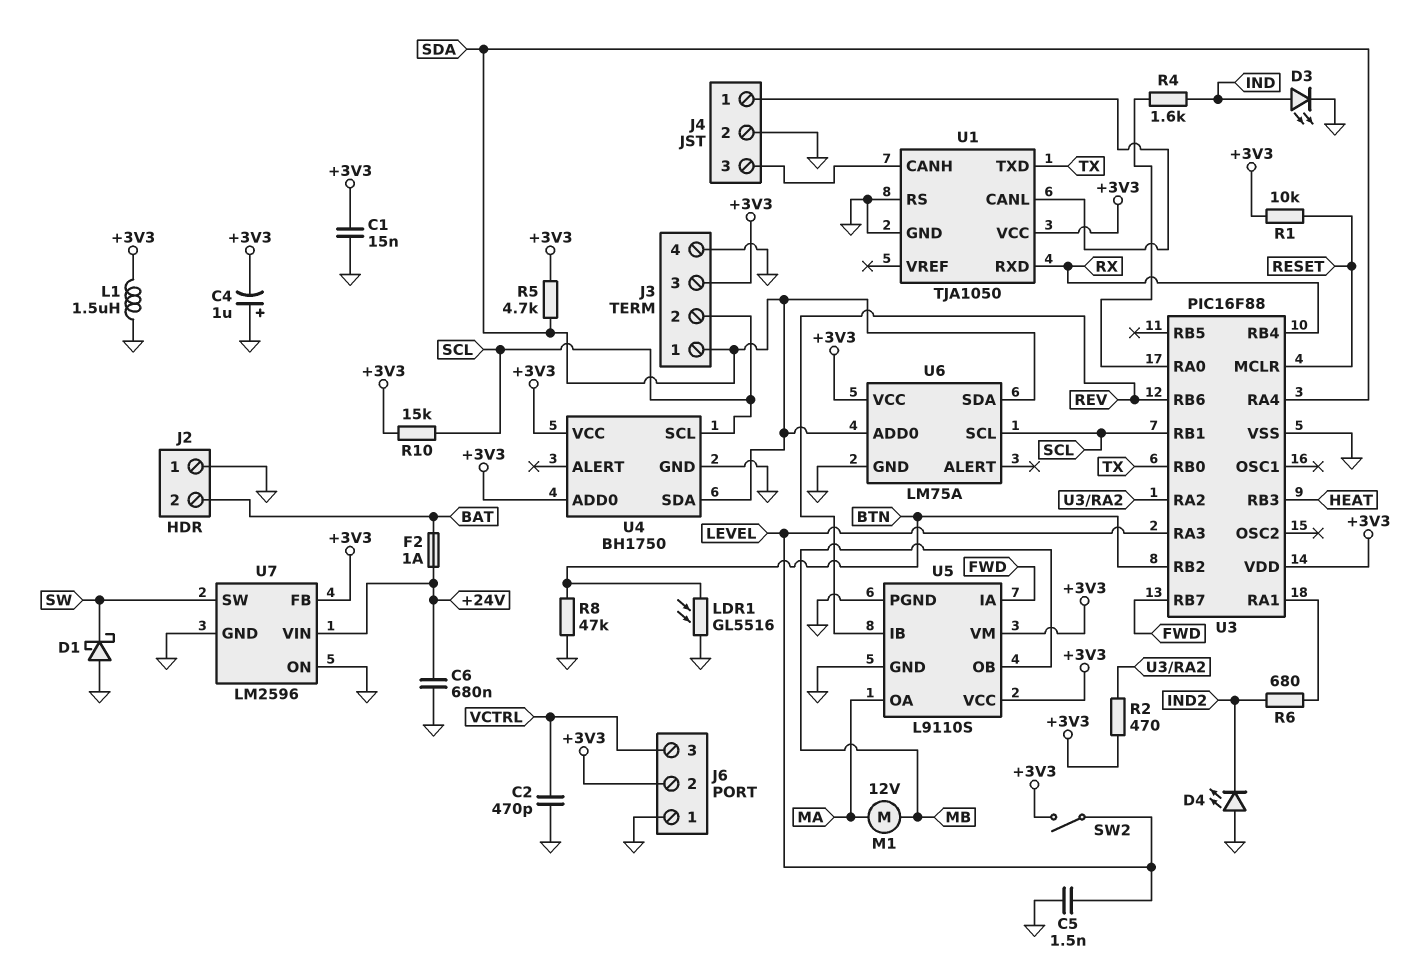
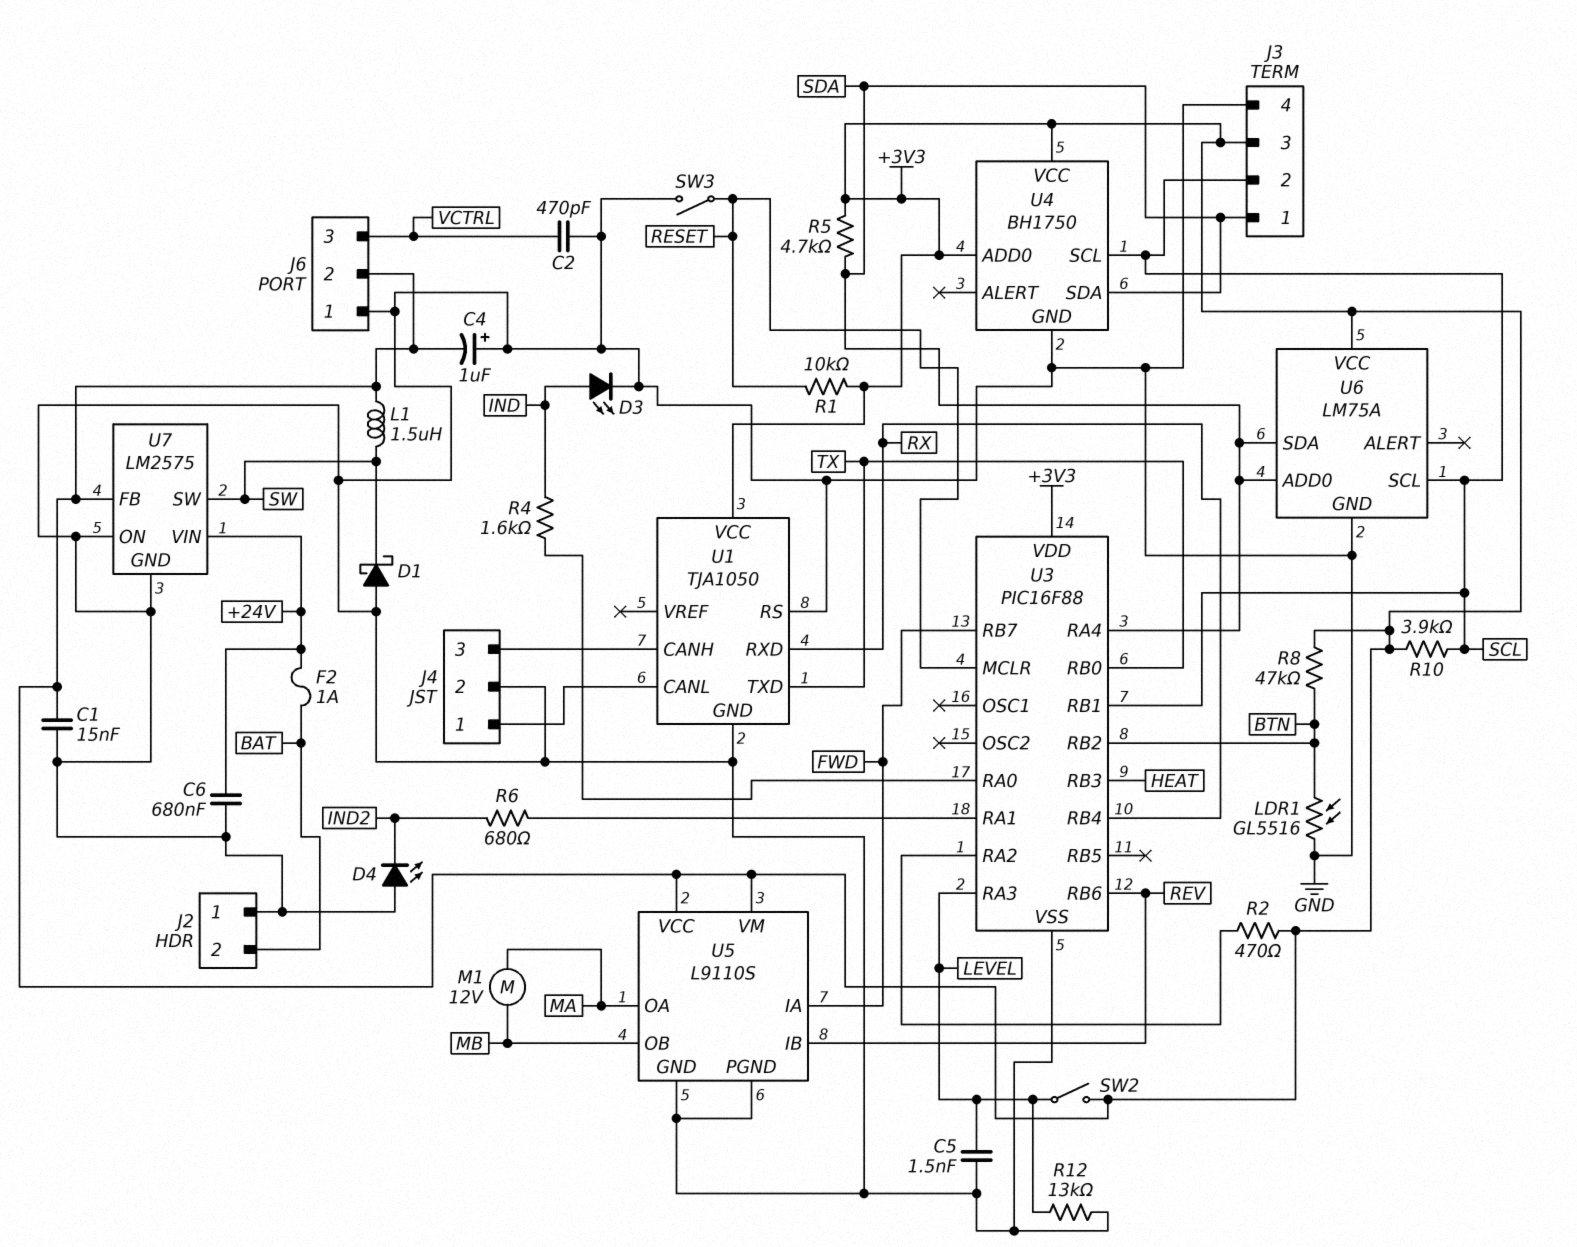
L1: 1.5uH (+3V3, GND) -> 1.5uH (+3V3, SW)
R8: 47k (BTN, GND) -> 47k (+3V3, BTN)
R10: 15k (+3V3, SCL) -> 3.9k (+3V3, SCL)
R12: none -> 13k (GND, LEVEL)
SW3: none -> switch (GND, RESET)
U7: LM2596 -> LM2575

